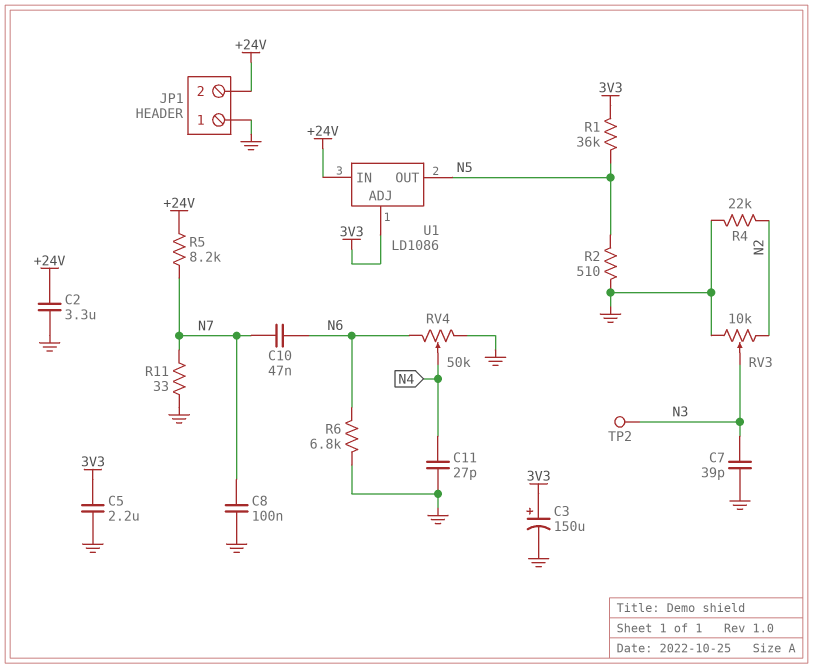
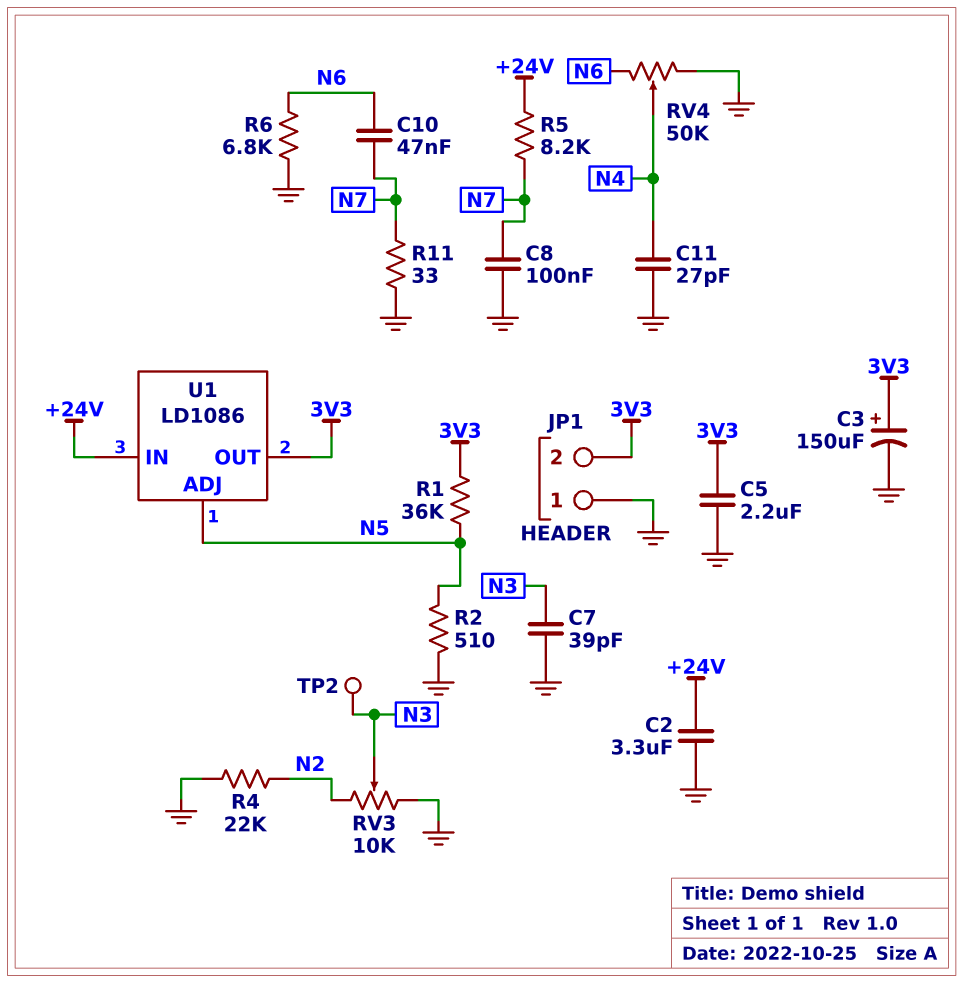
JP1 pin 2: +24V -> 3V3
U1 pin ADJ: 3V3 -> N5
U1 pin OUT: N5 -> 3V3

